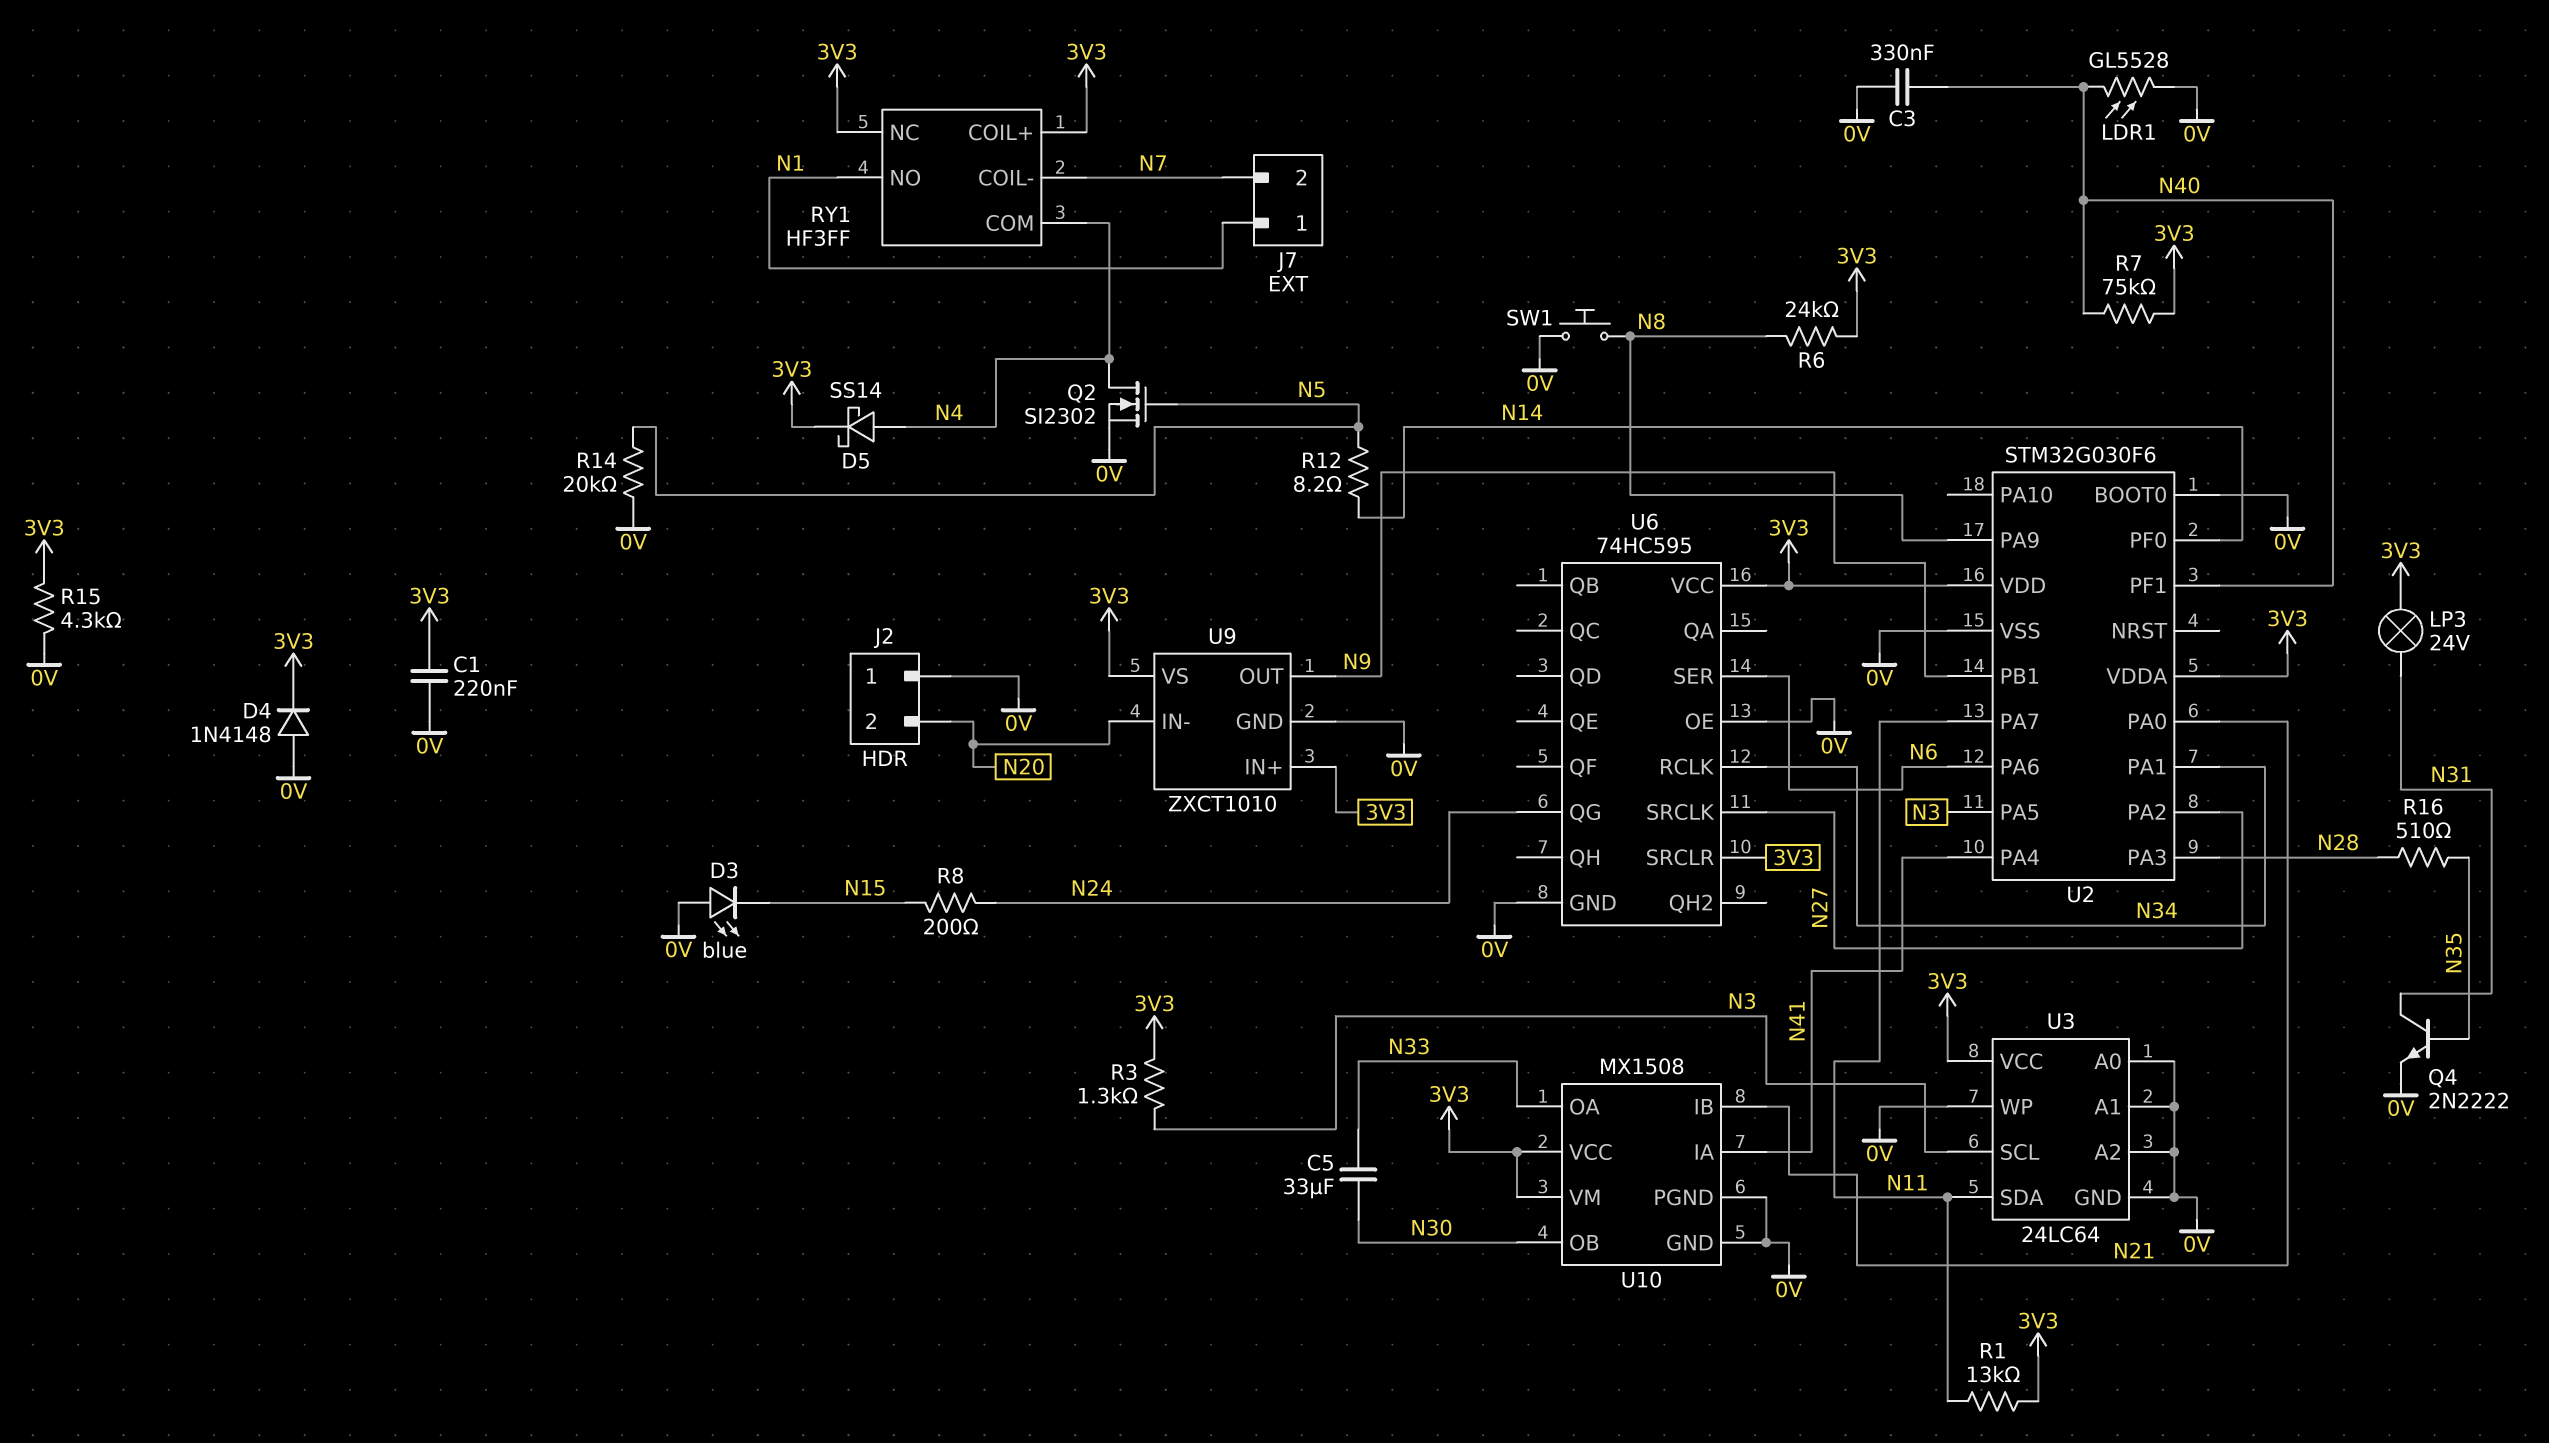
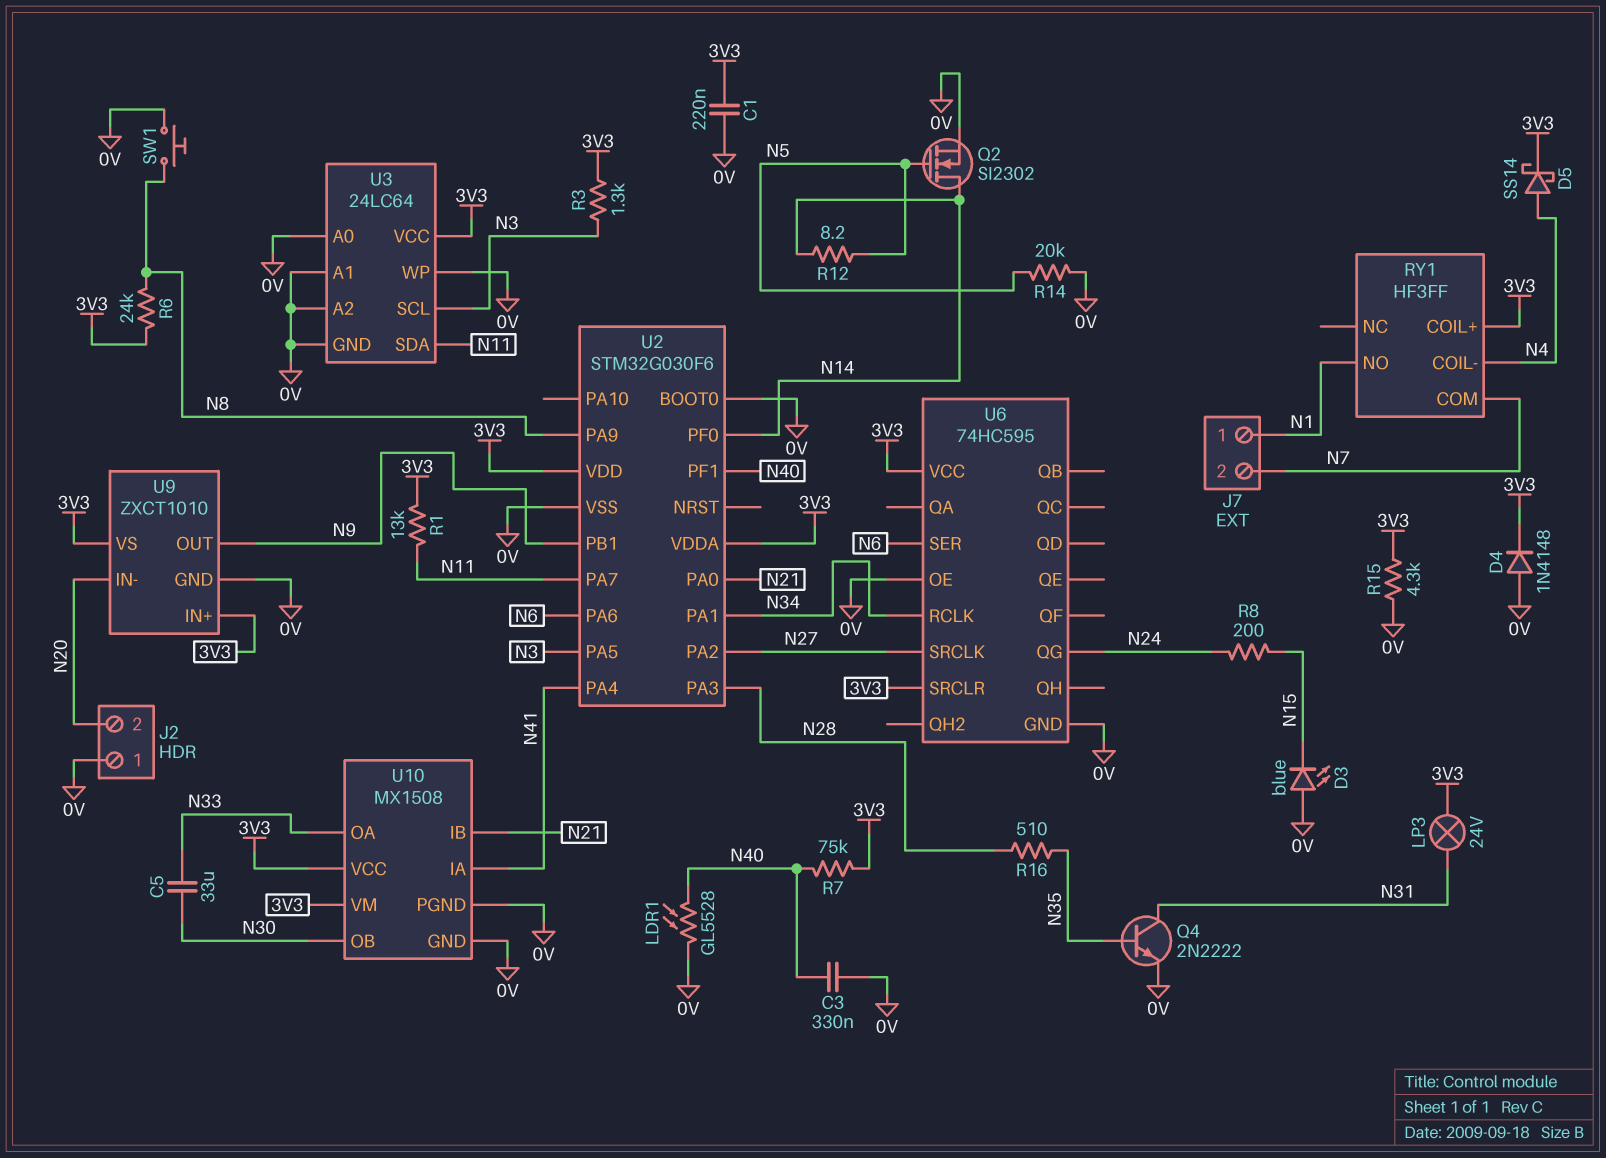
Q2: NMOS SI2302 (G N5, D N4, S 0V) -> NMOS SI2302 (G N5, D N14, S 0V)
RY1 pin COIL-: N7 -> N4
RY1 pin COM: N4 -> N7
RY1 pin NC: 3V3 -> none

